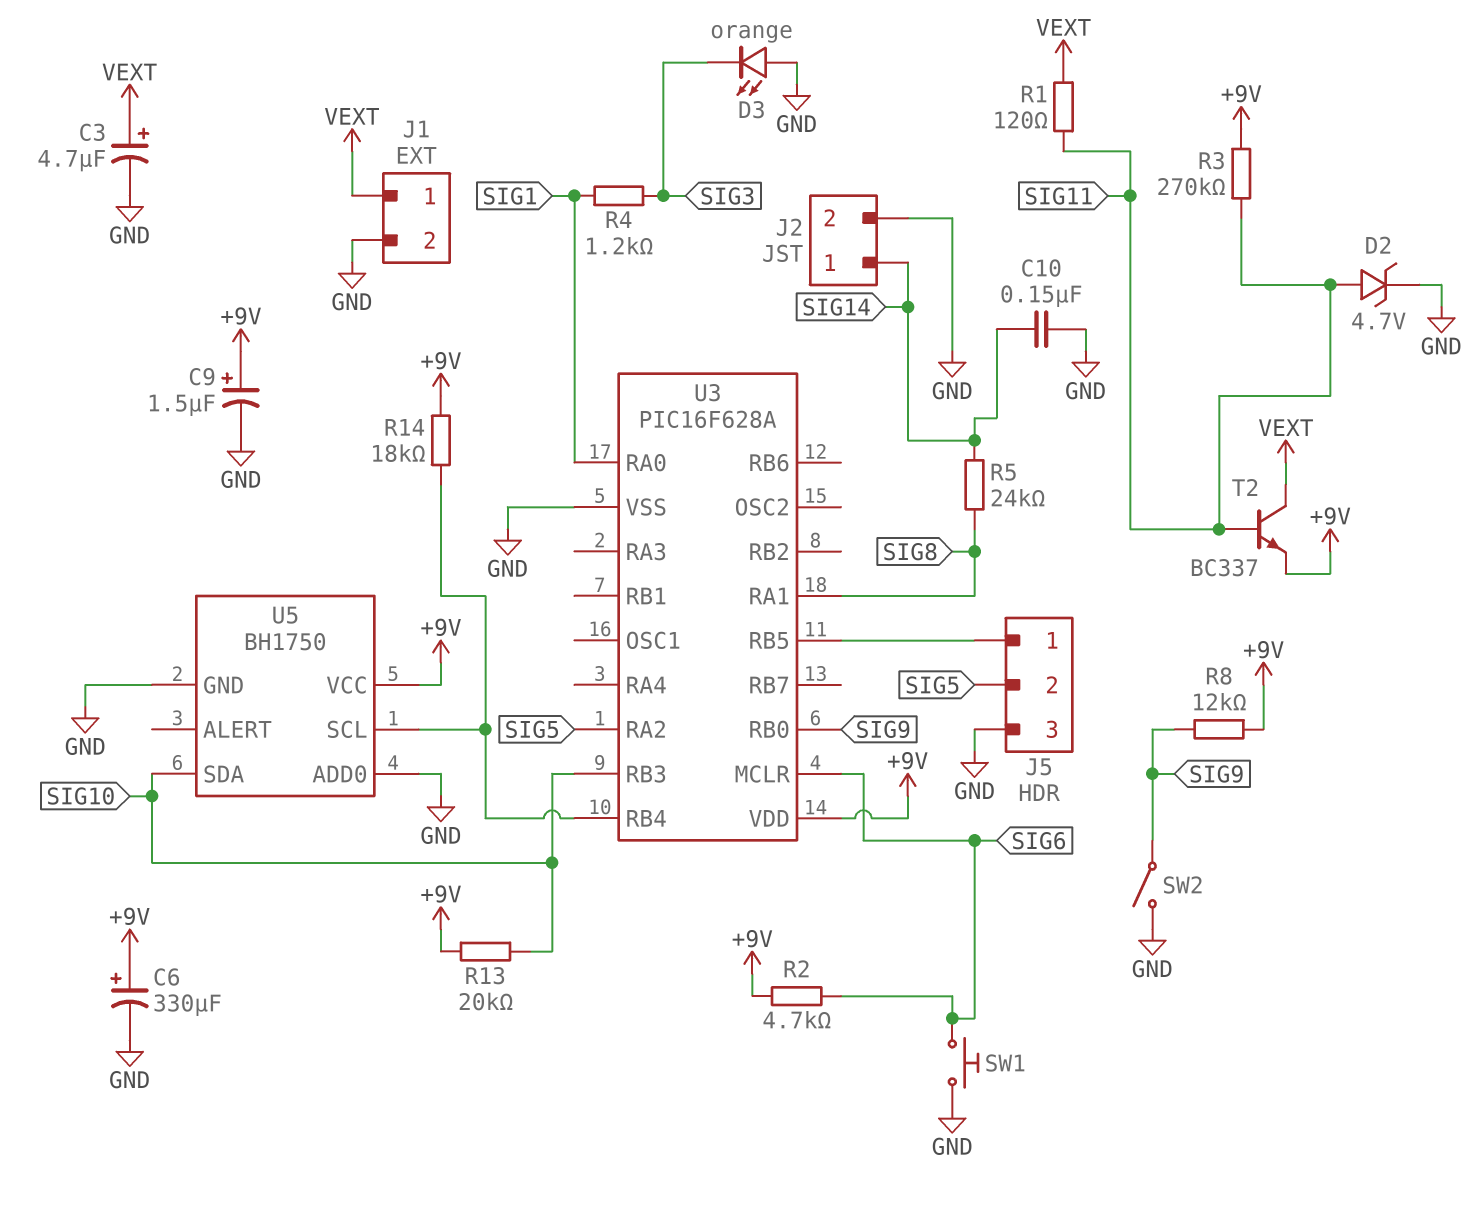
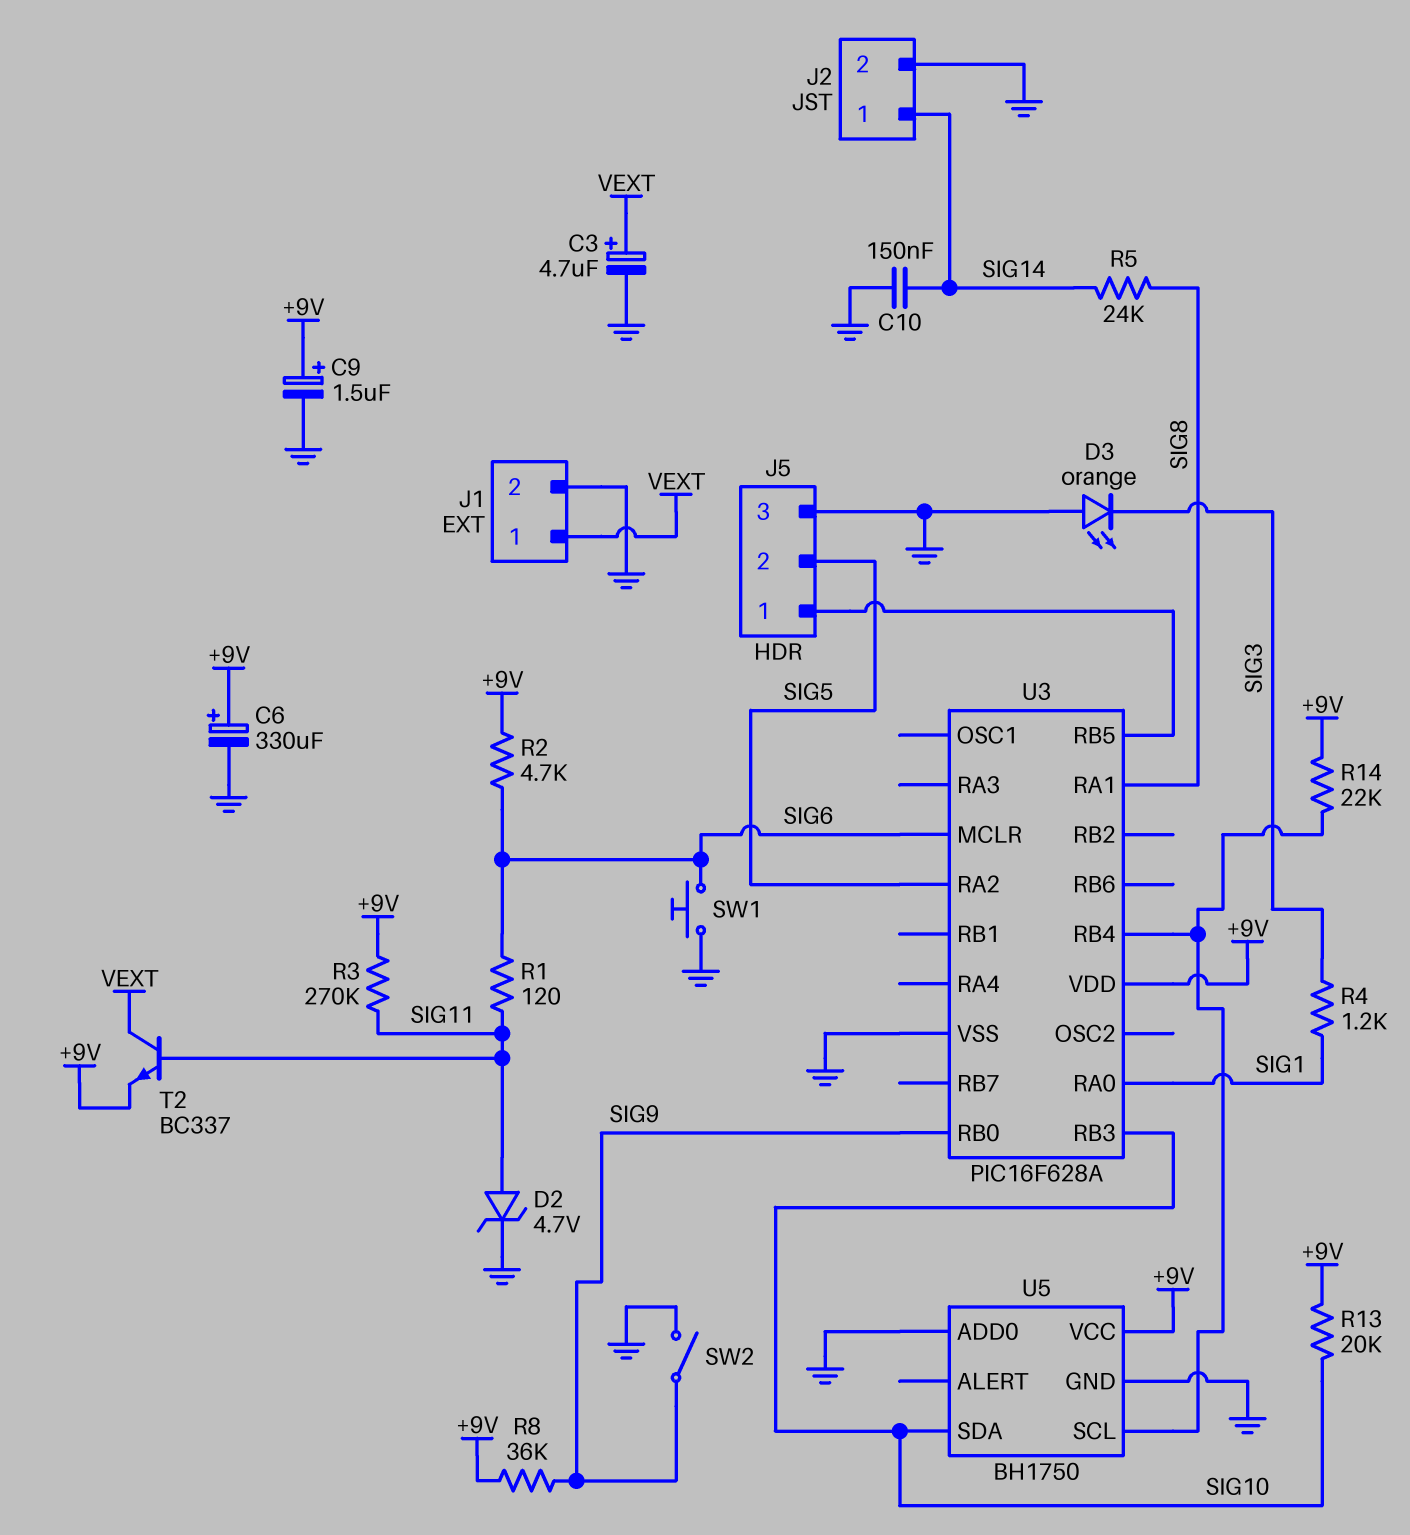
R1: 120 (SIG11, VEXT) -> 120 (SIG6, SIG11)
R8: 12k (+9V, SIG9) -> 36k (+9V, SIG9)
R14: 18k (+9V, U3/RB4) -> 22k (+9V, U3/RB4)

